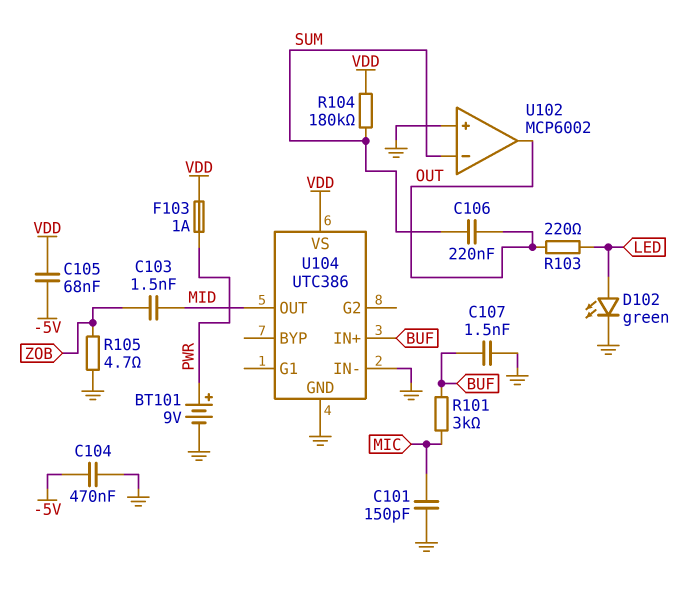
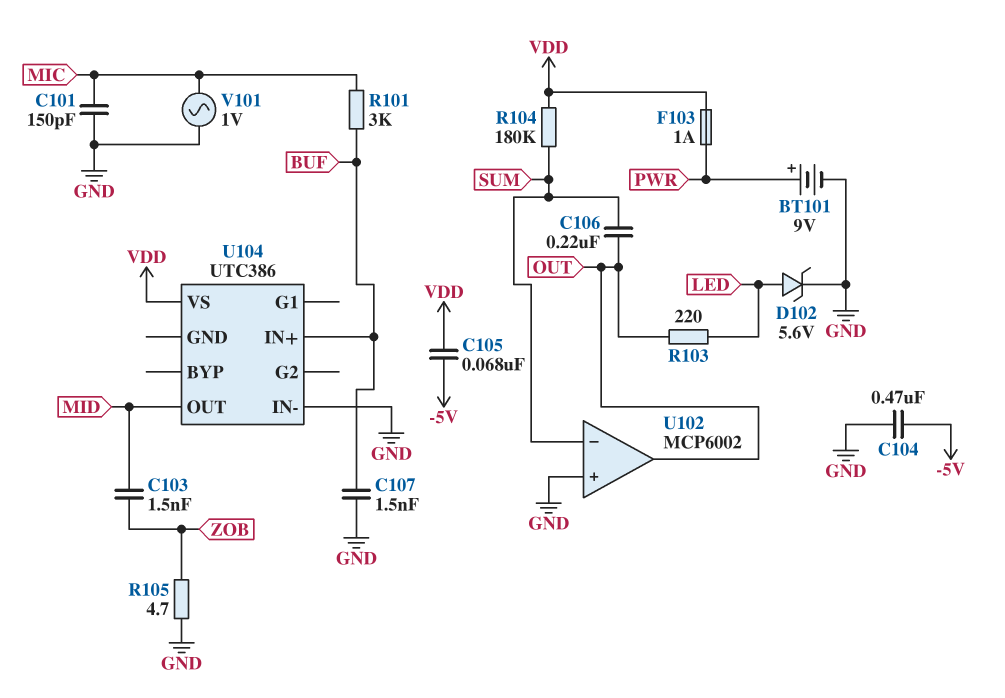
D102: LED green (A LED, K GND) -> zener 5.6V (A LED, K GND)
U104 pin GND: GND -> none
V101: none -> AC 1V (GND, MIC)

